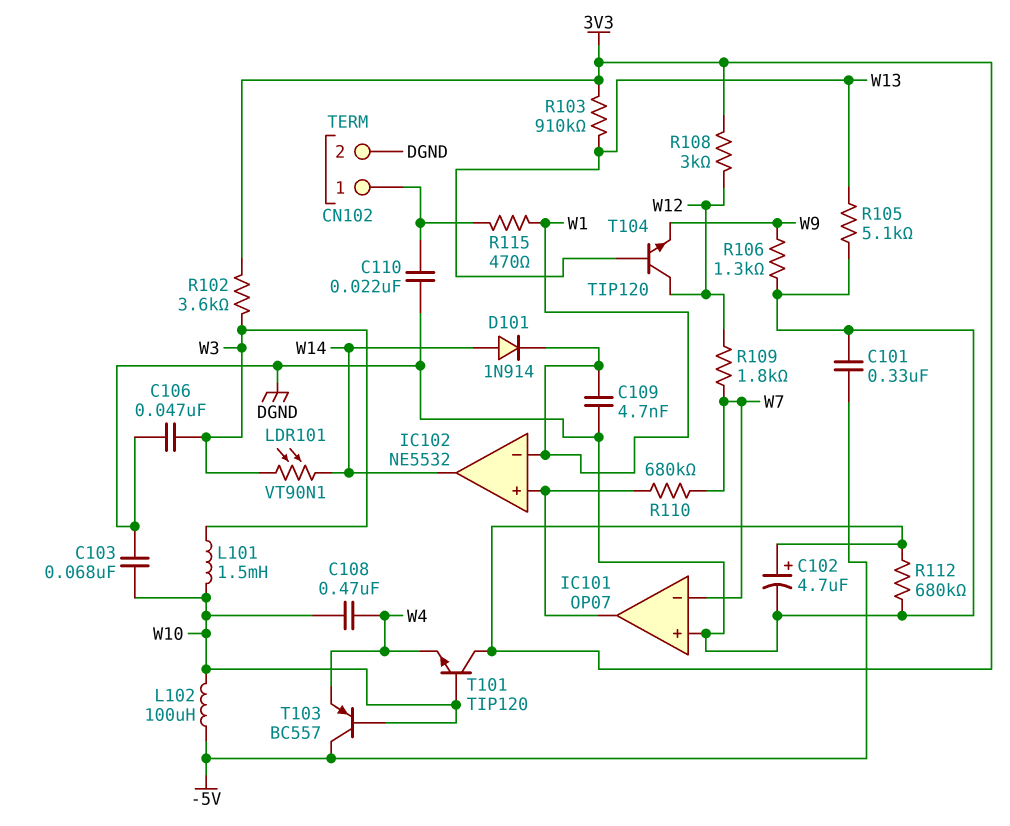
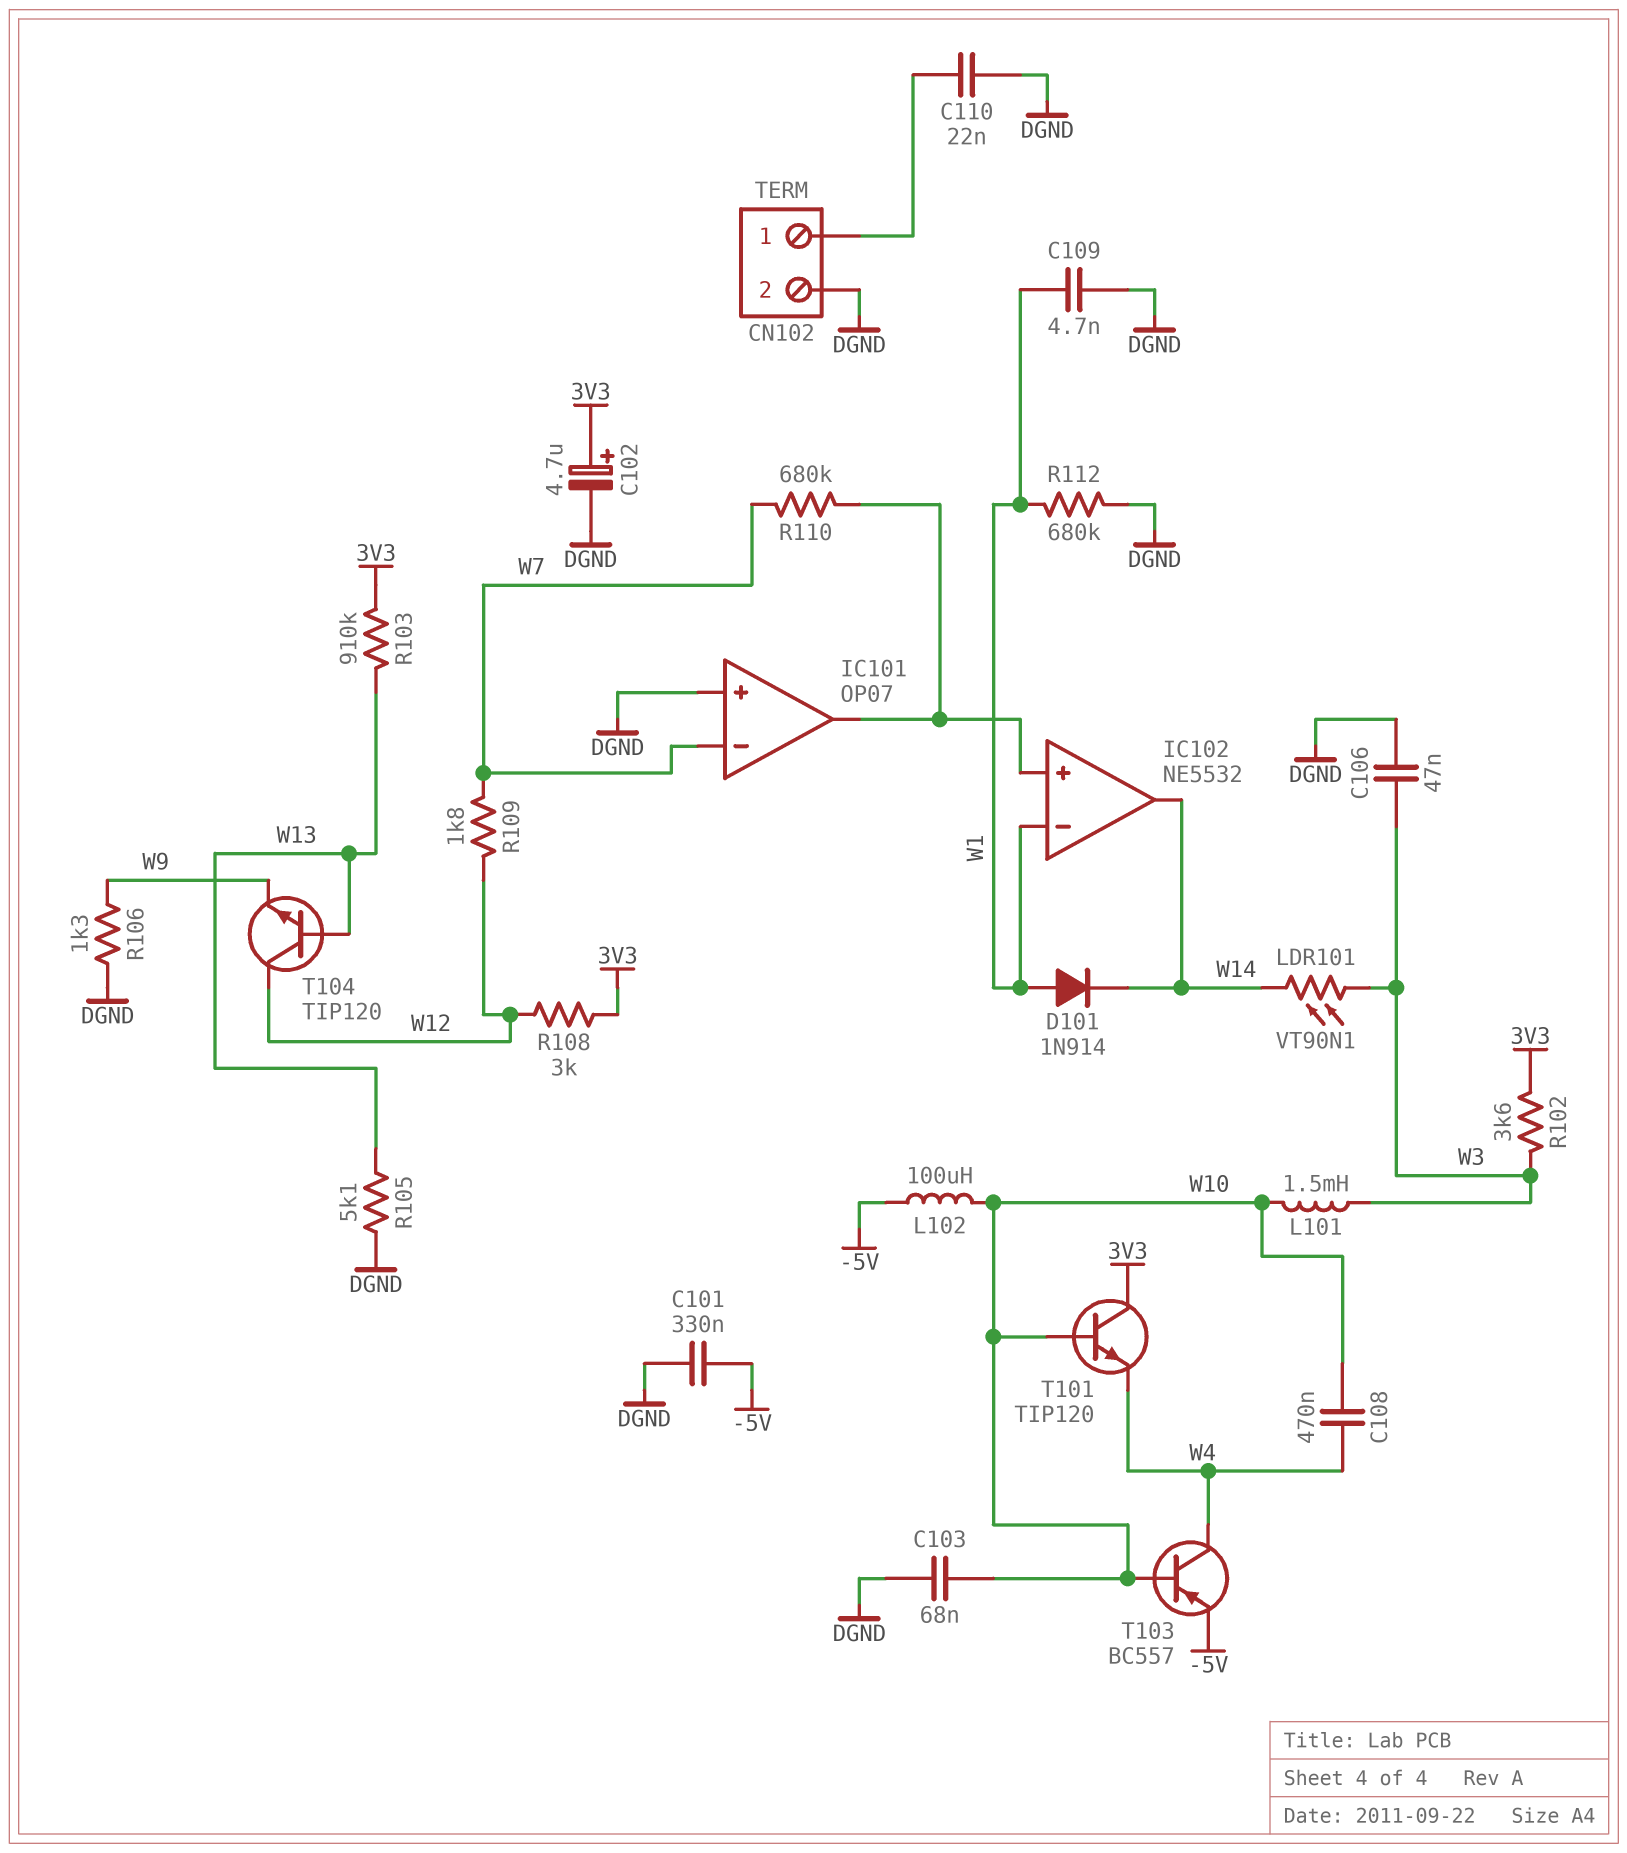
D101: diode 1N914 (A W14, K W1) -> diode 1N914 (A W1, K W14)
R112: 680k (3V3, DGND) -> 680k (DGND, W1)
R115: 470 (CN102/1, W1) -> none
T103: PNP BC557 (B W10, C -5V, E W4) -> PNP BC557 (B W10, C W4, E -5V)

